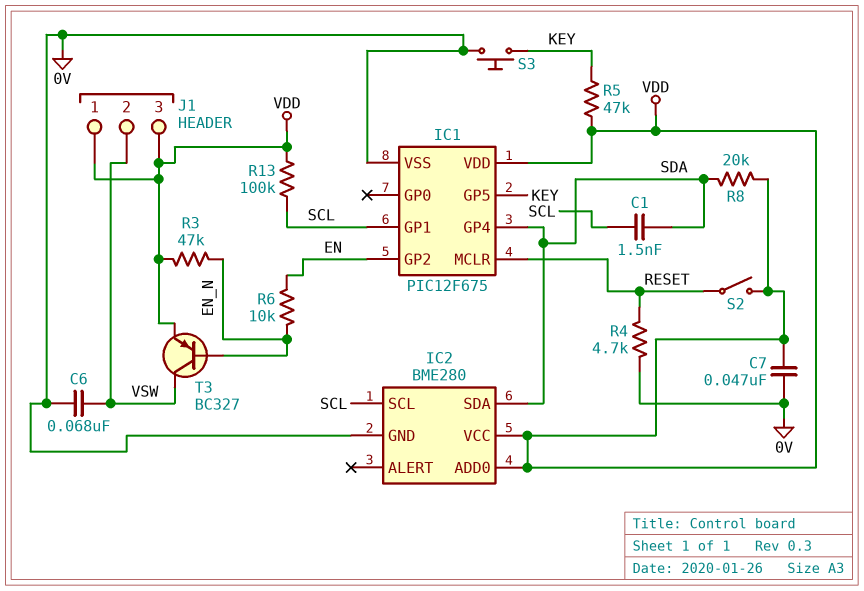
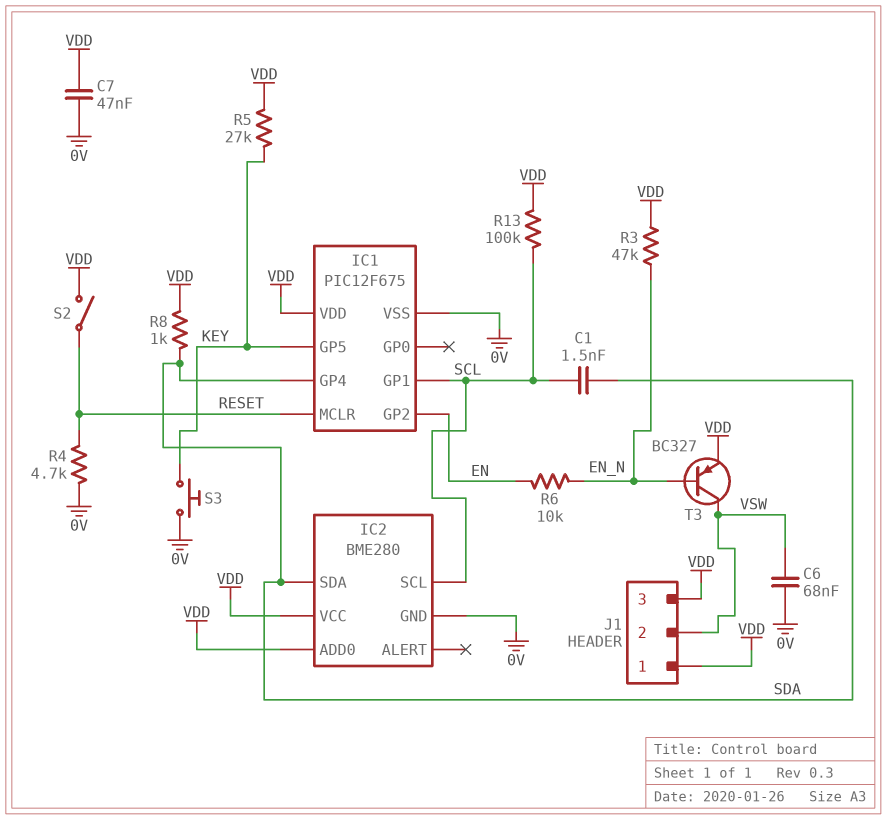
R5: 47k (KEY, VDD) -> 27k (KEY, VDD)
R8: 20k (SDA, VDD) -> 1k (SDA, VDD)

